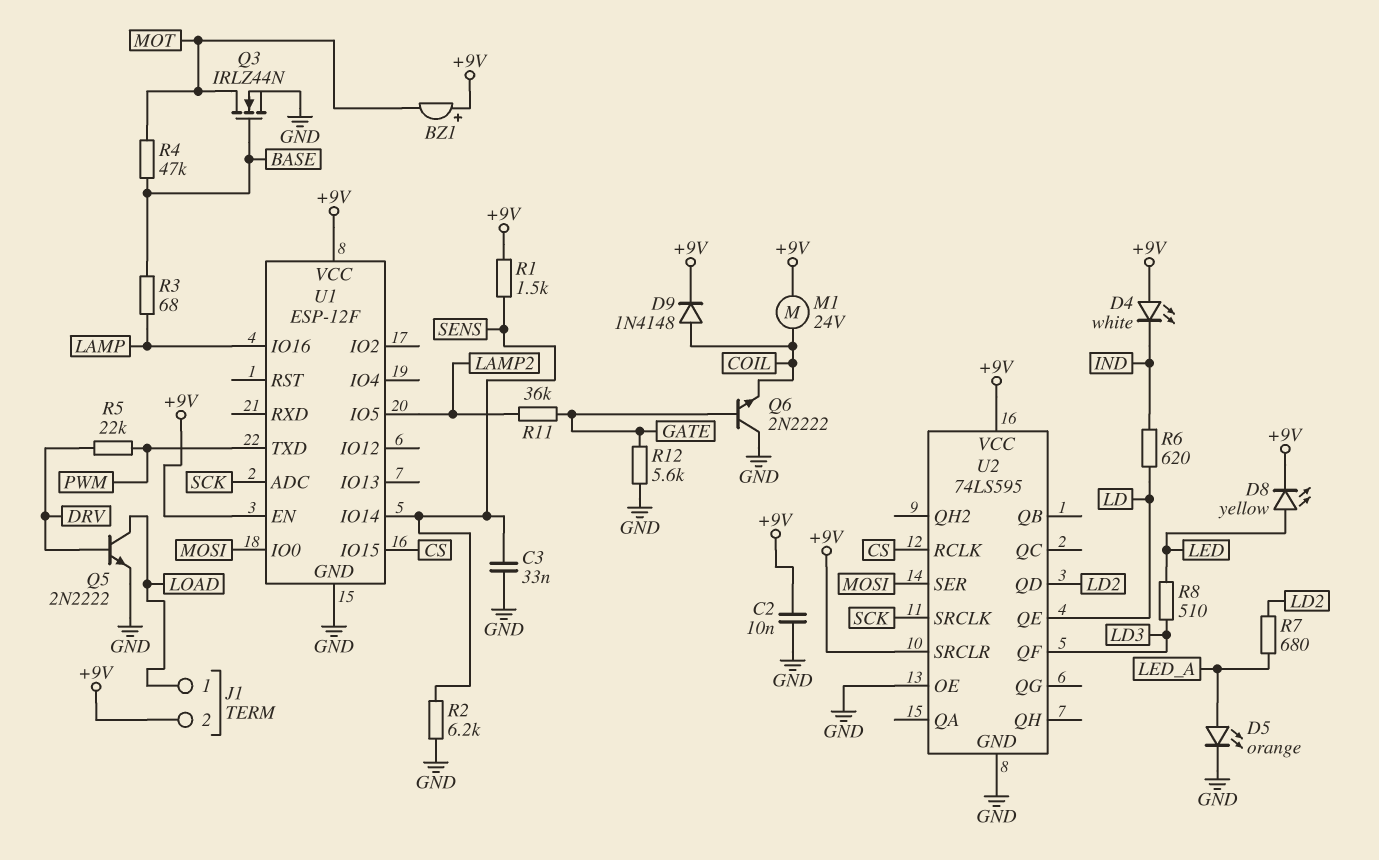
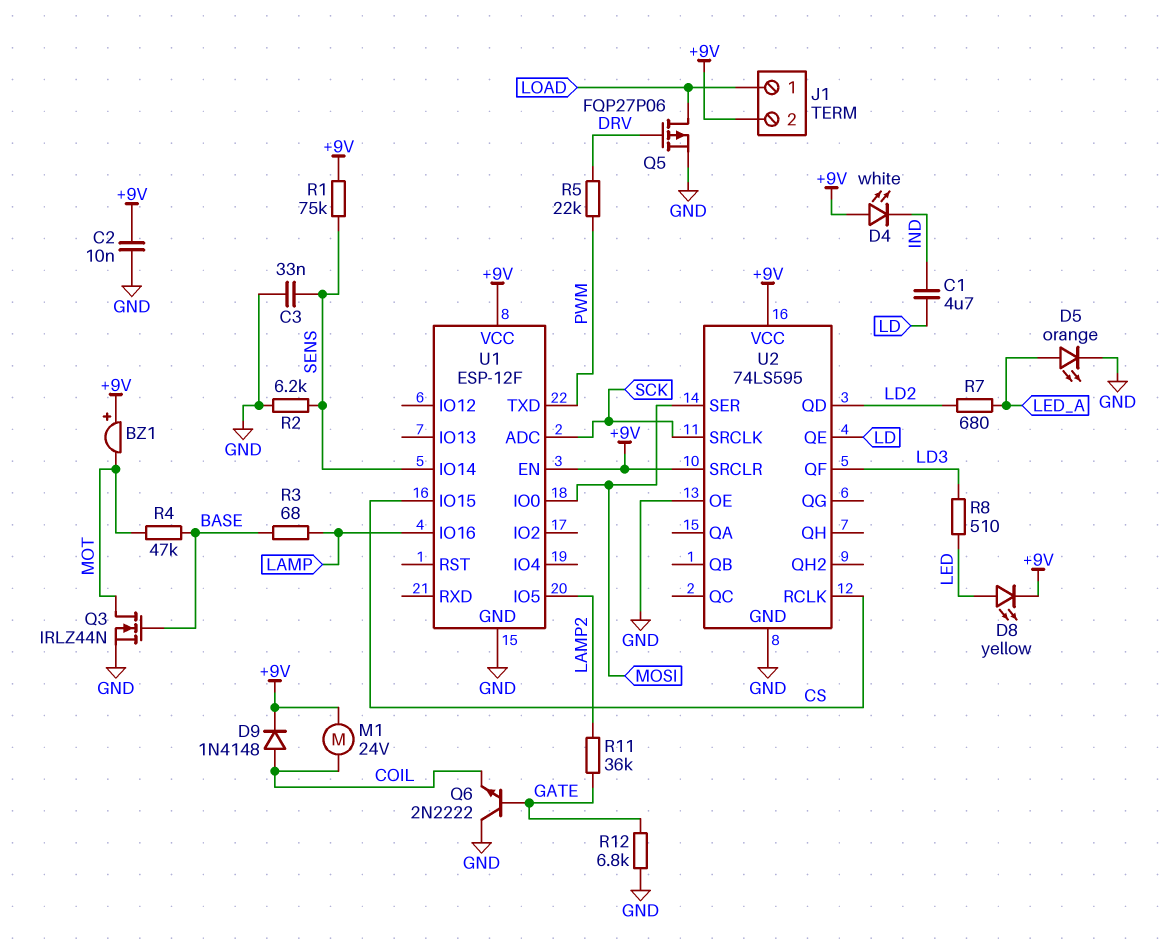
C1: none -> 4.7uF (IND, LD)
Q5: NPN 2N2222 (B DRV, C LOAD, E GND) -> PMOS FQP27P06 (G DRV, D LOAD, S GND)
R1: 1.5k (+9V, SENS) -> 75k (+9V, SENS)
R6: 620 (IND, LD) -> none
R12: 5.6k (GATE, GND) -> 6.8k (GATE, GND)

